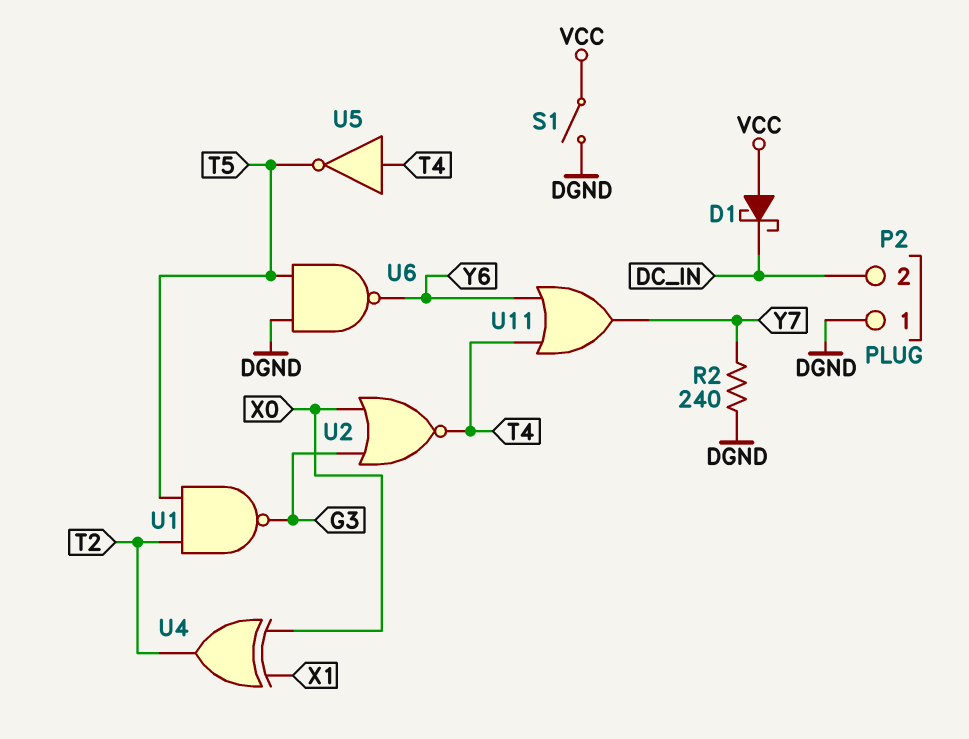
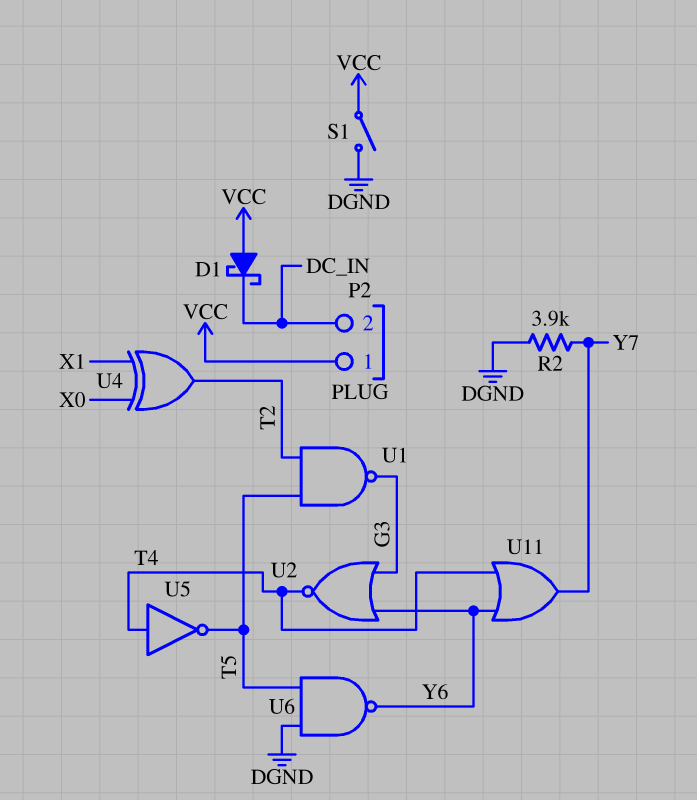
P2 pin 1: DGND -> VCC
R2: 240 (DGND, Y7) -> 3.9k (DGND, Y7)
U2: NOR (in G3, in X0, out T4) -> NOR (in G3, in Y6, out T4)

